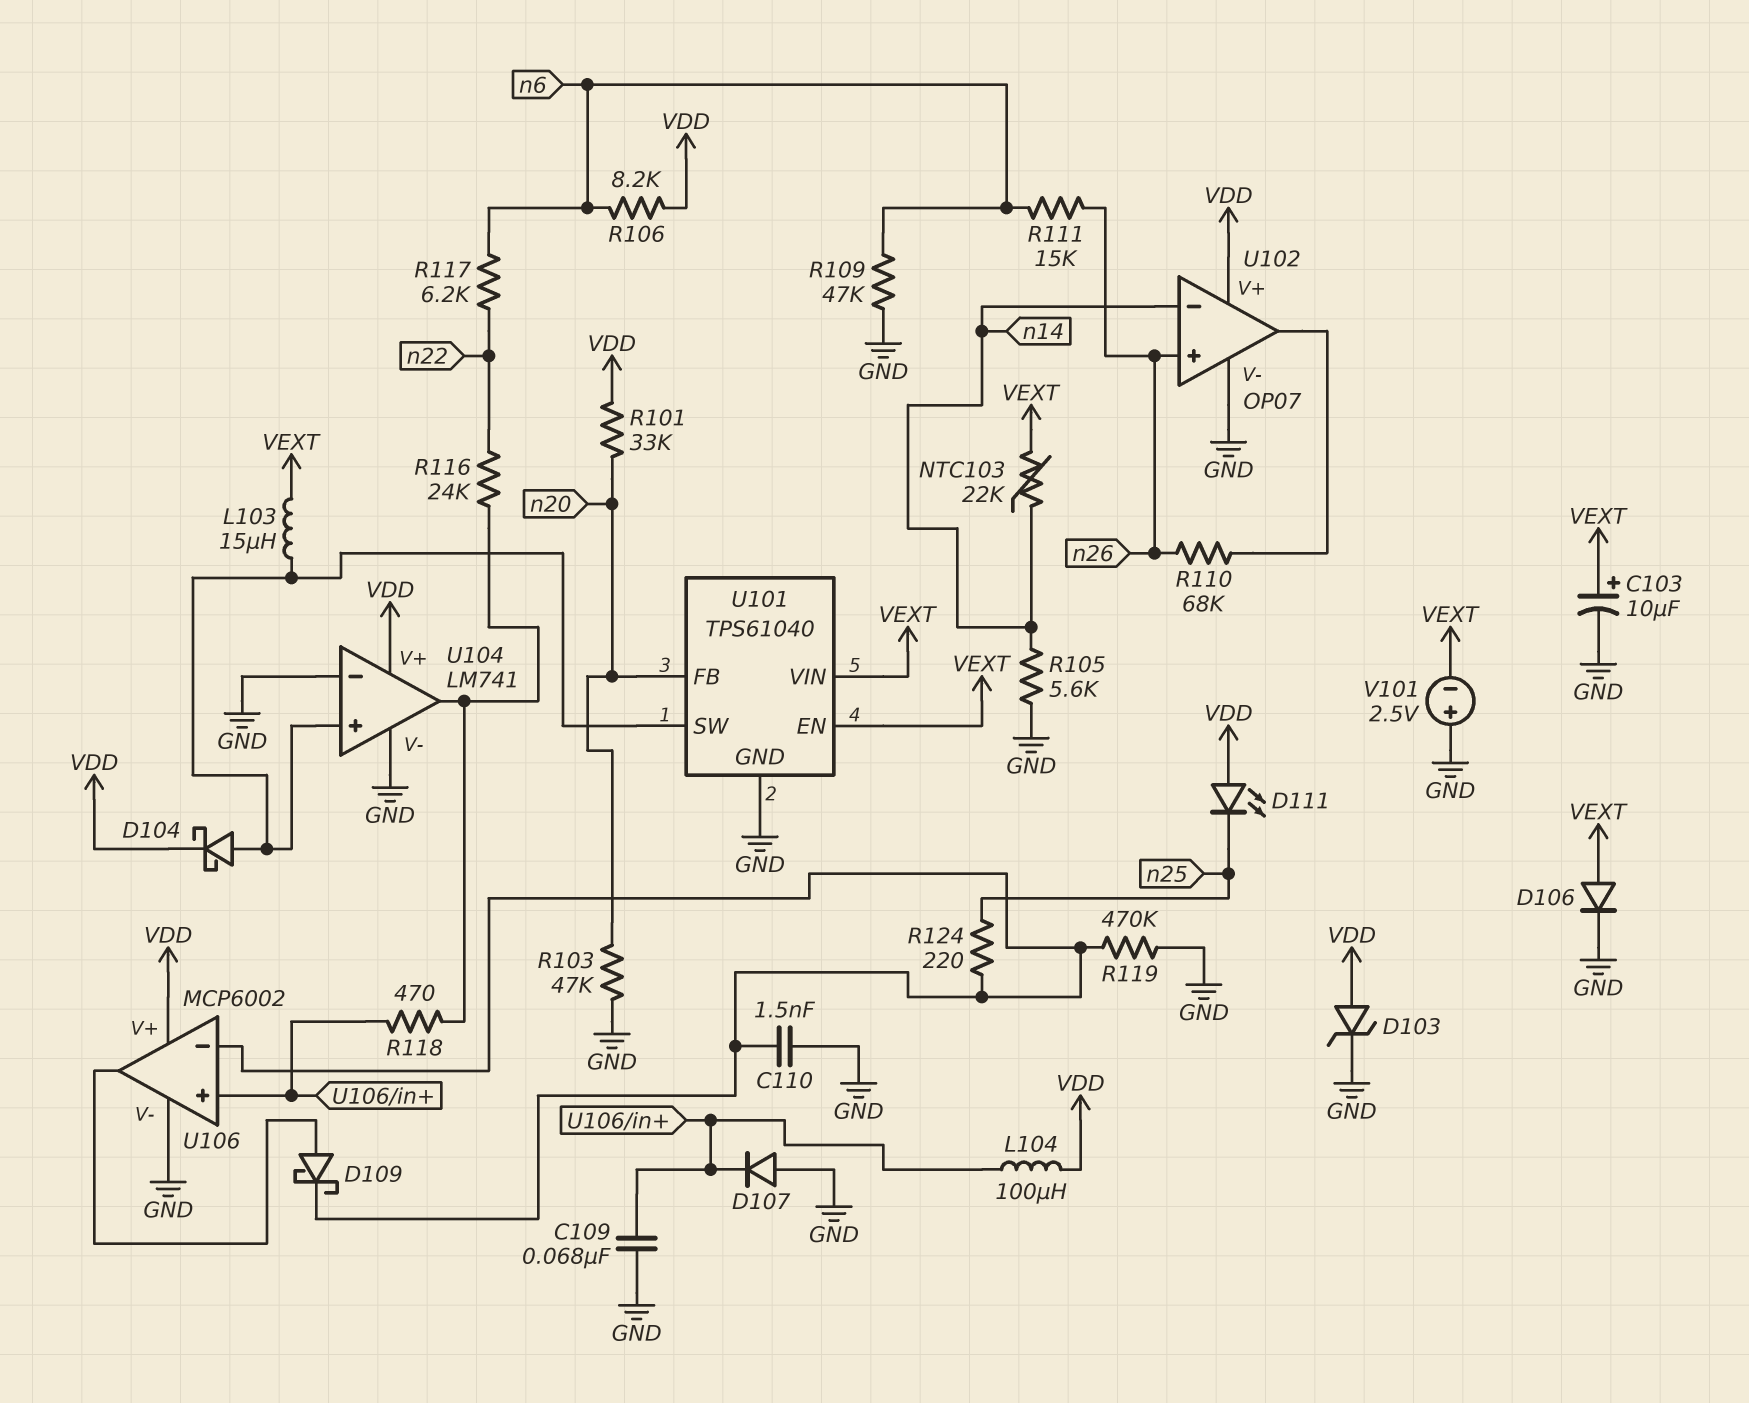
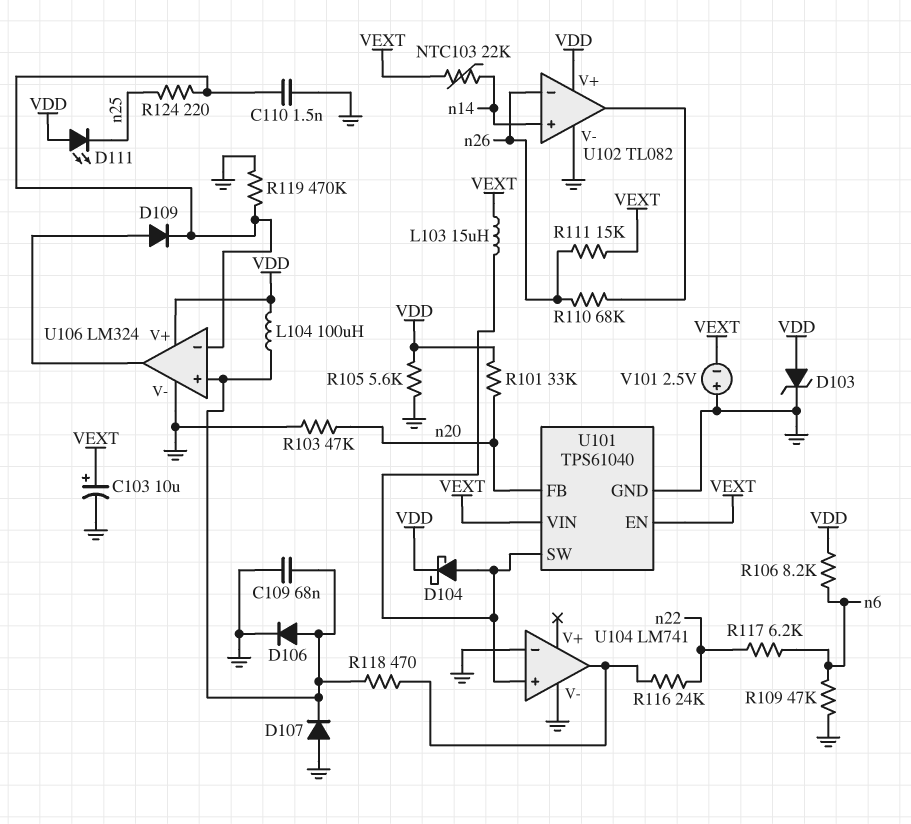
D106: diode (A VEXT, K GND) -> diode (A U106/in+, K GND)
D109: schottky (A U106/out, K U106/in-) -> diode (A U106/out, K U106/in-)
R105: 5.6k (GND, n14) -> 5.6k (GND, VDD)
R111: 15k (n6, n26) -> 15k (VEXT, n26)
U102: OP07 -> TL082
U102 pin in+: n26 -> n14
U102 pin in-: n14 -> n26
U104 pin V+: VDD -> none
U106: MCP6002 -> LM324

